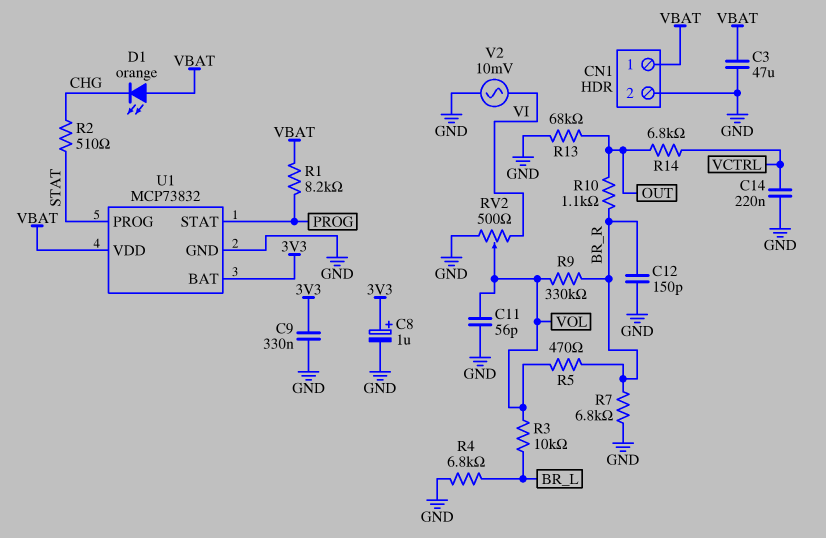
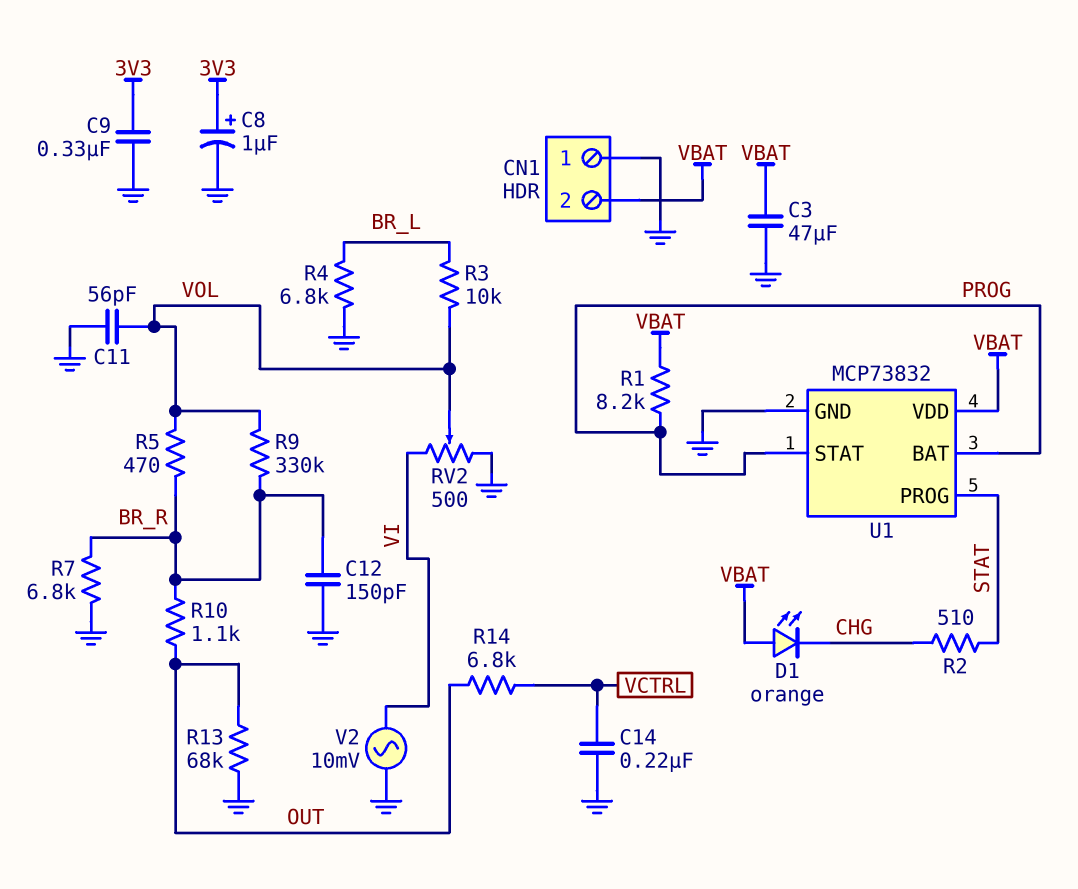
CN1 pin 1: VBAT -> GND
CN1 pin 2: GND -> VBAT
U1 pin BAT: 3V3 -> PROG

